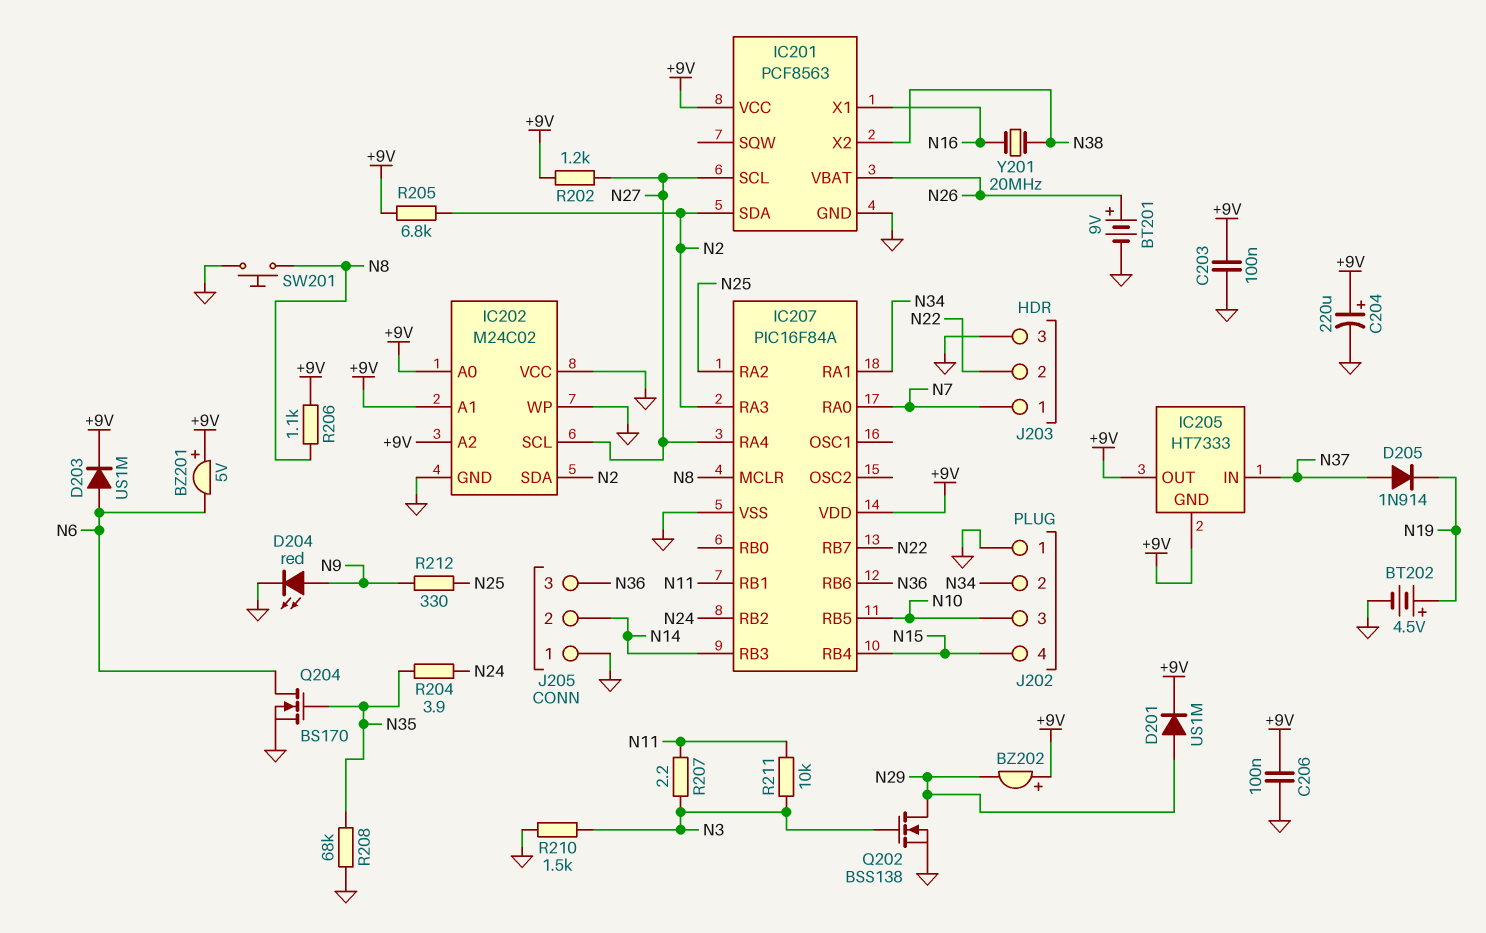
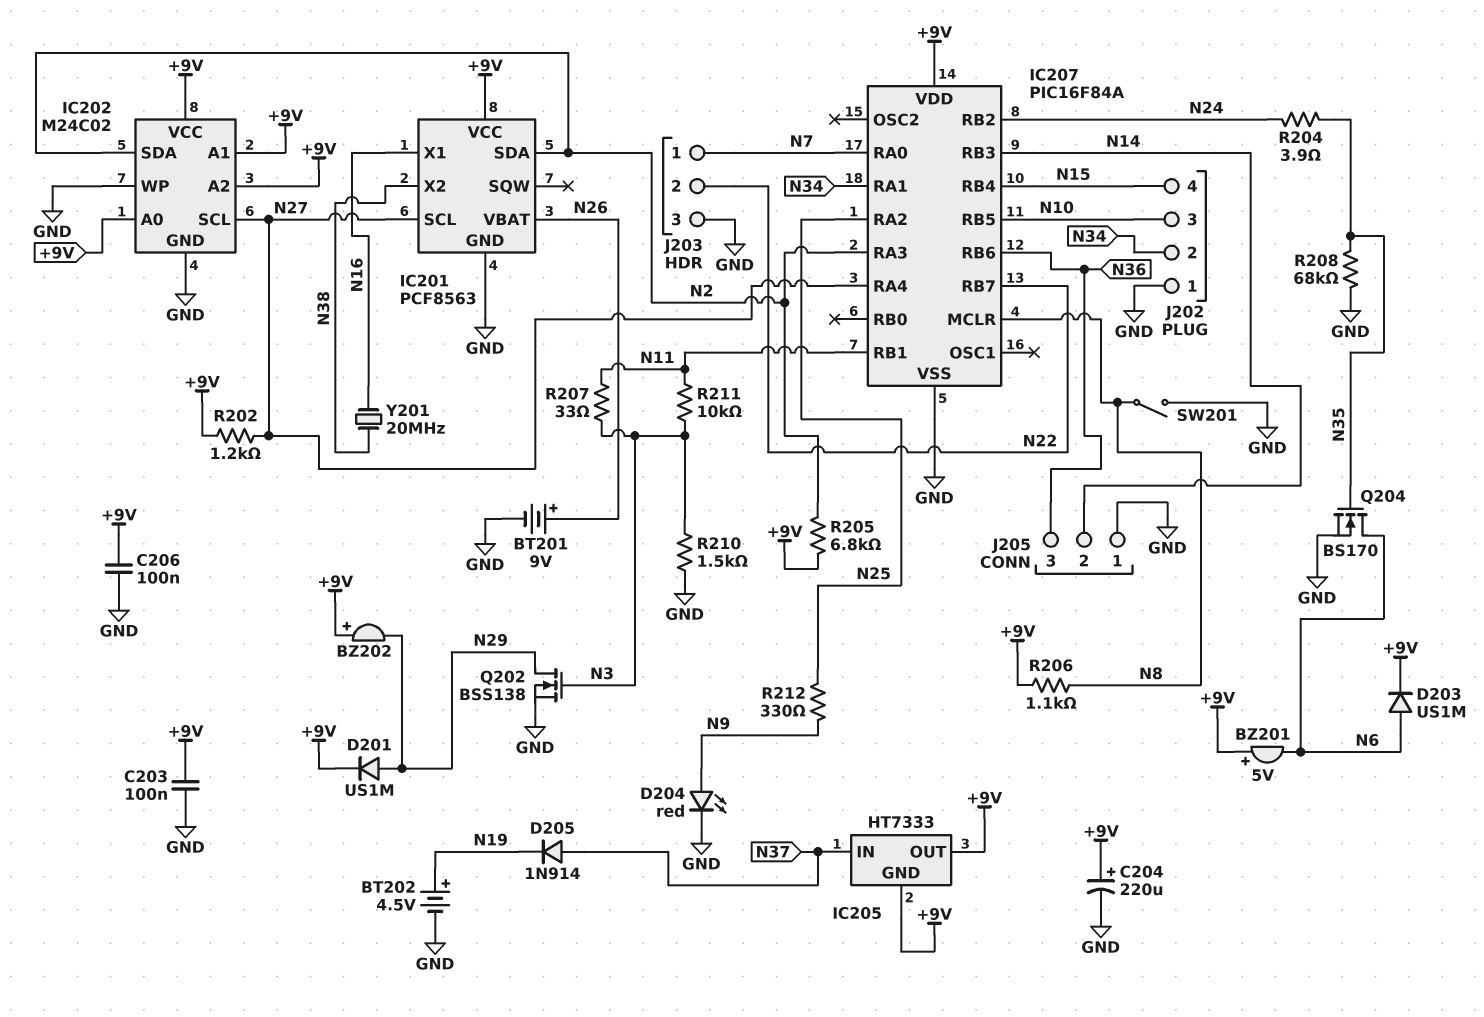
IC202 pin VCC: GND -> +9V
R207: 2.2 (N3, N11) -> 33 (N3, N11)
SW201: button (GND, N8) -> switch (GND, N8)

